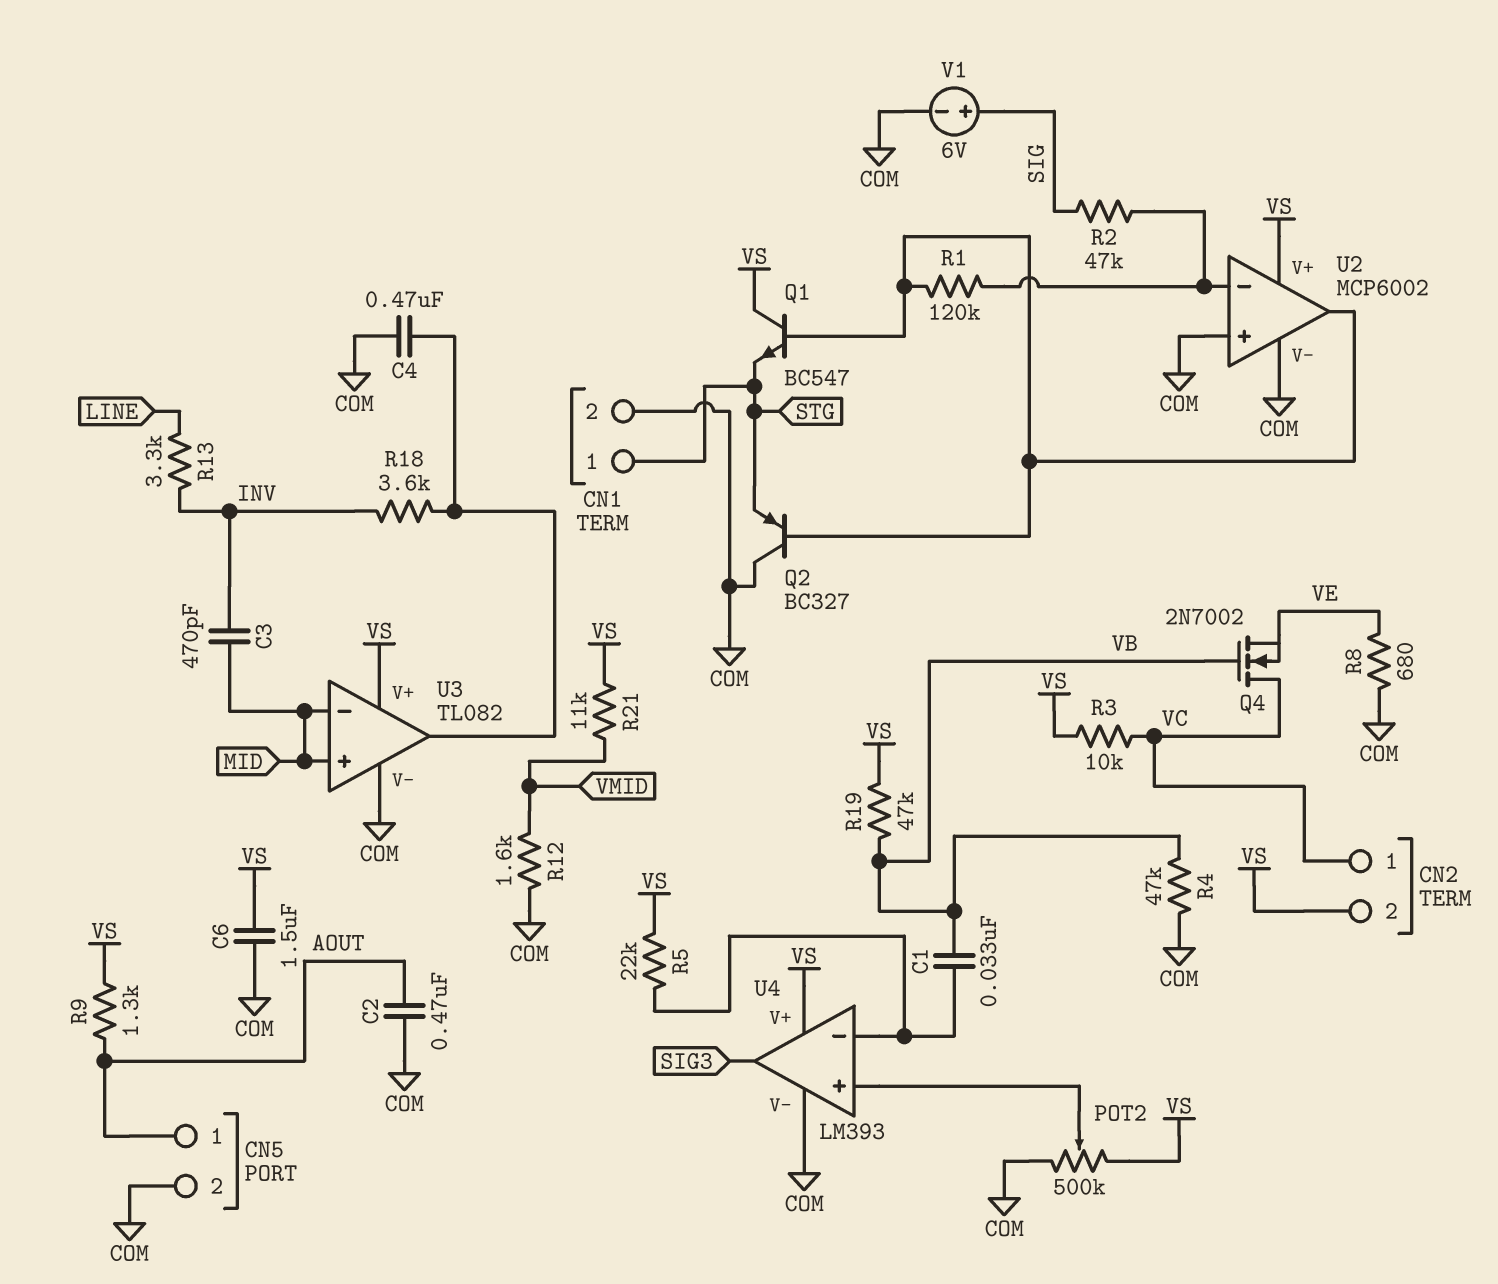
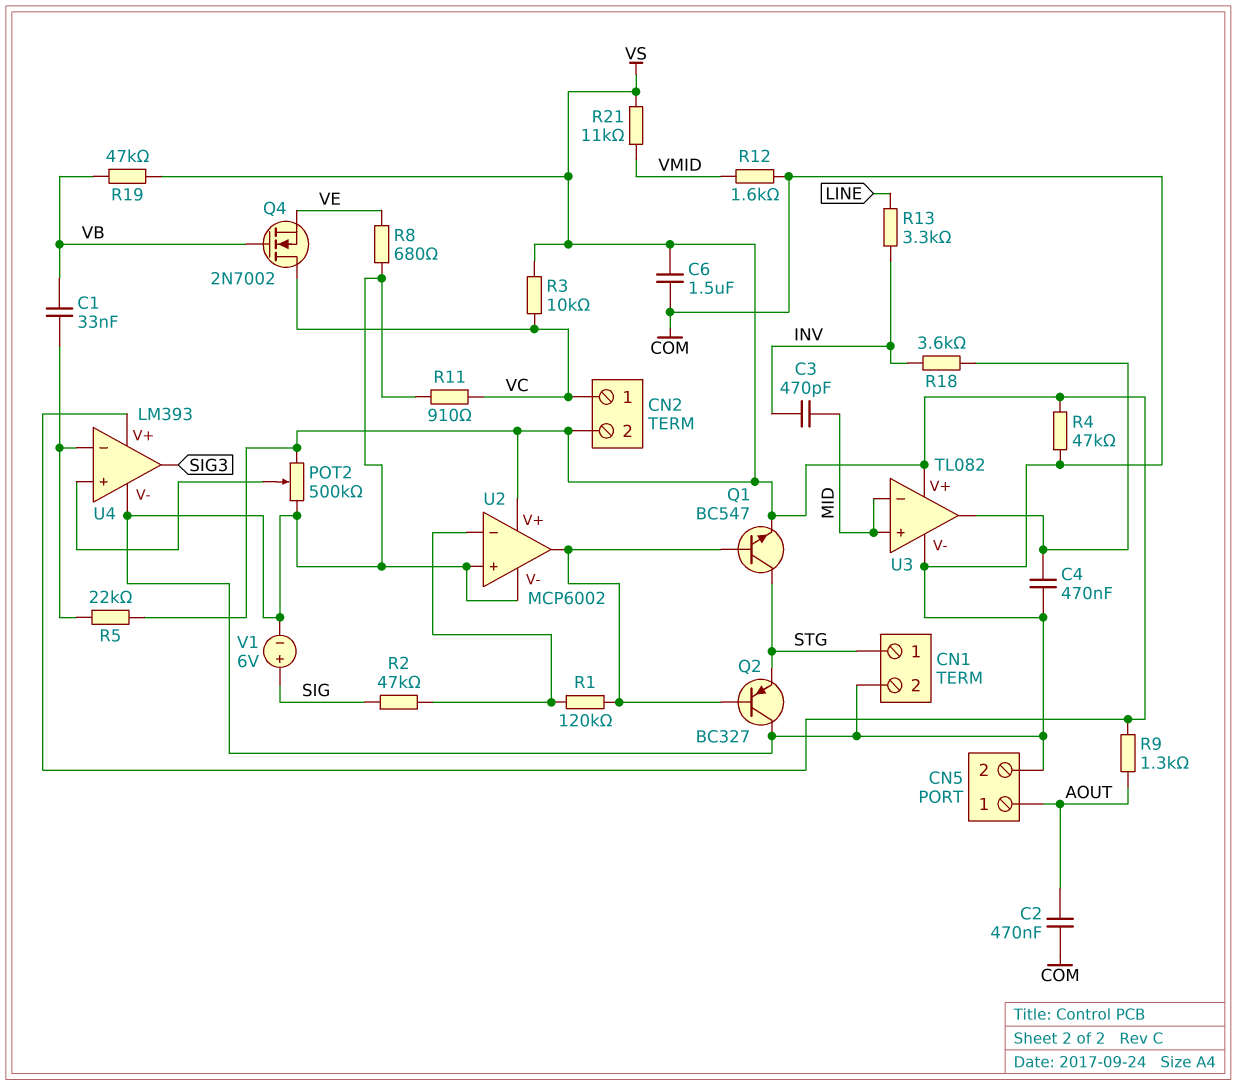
Q1: NPN BC547 (B U2/out, C VS, E STG) -> NPN BC547 (B U2/out, C STG, E VS)
R4: 47k (COM, VB) -> 47k (COM, VS)
R11: none -> 910 (COM, VC)

